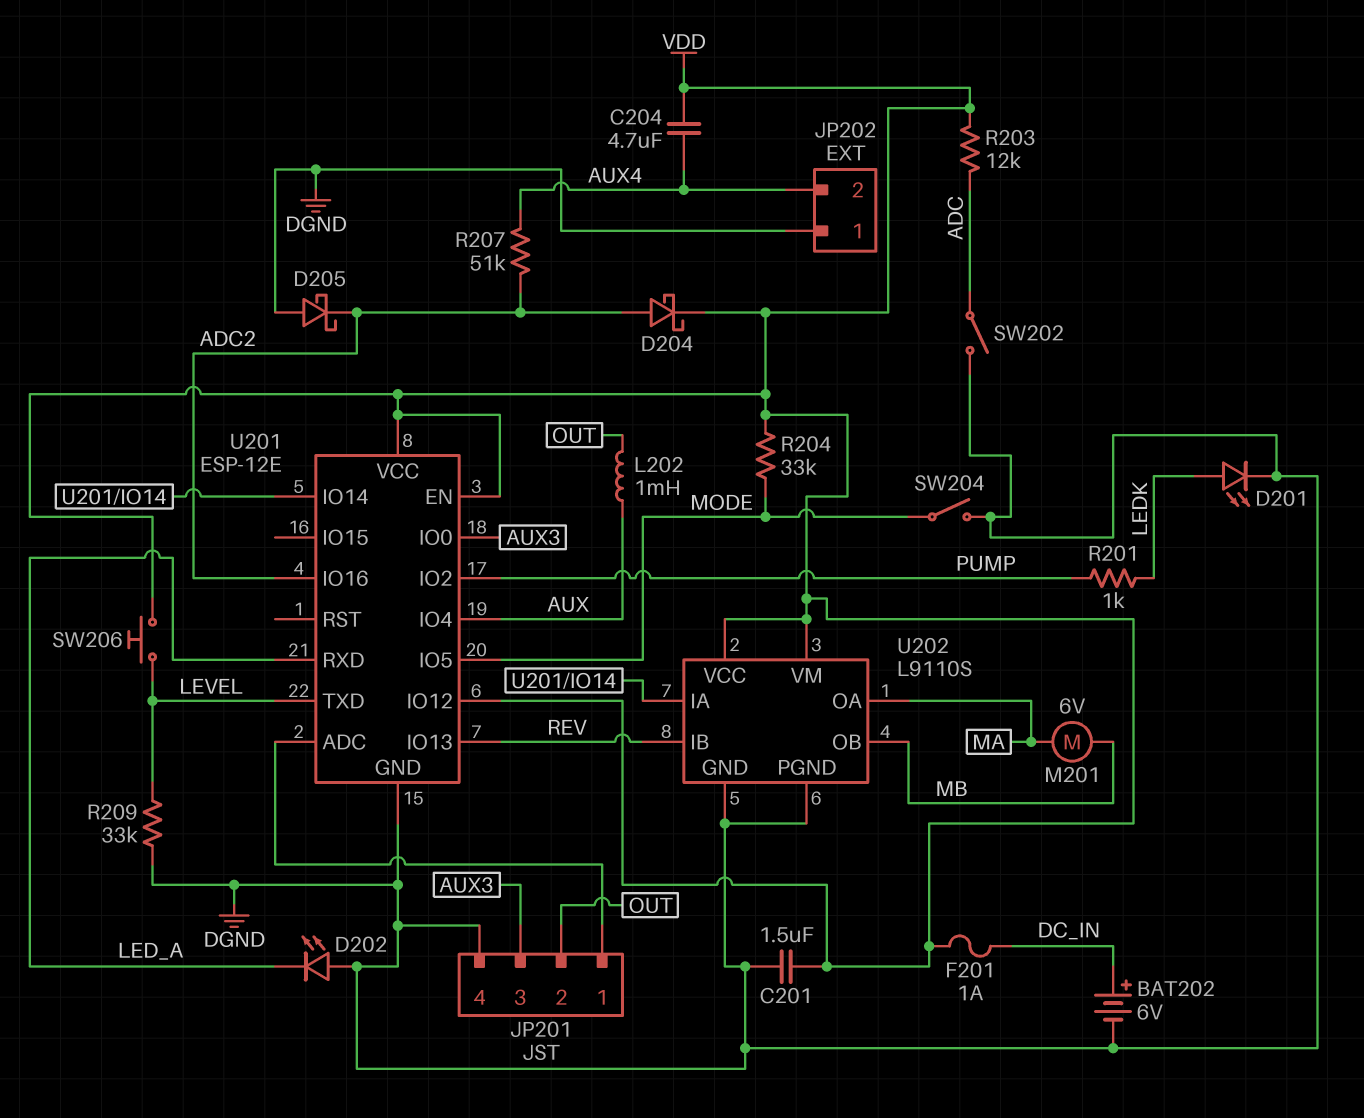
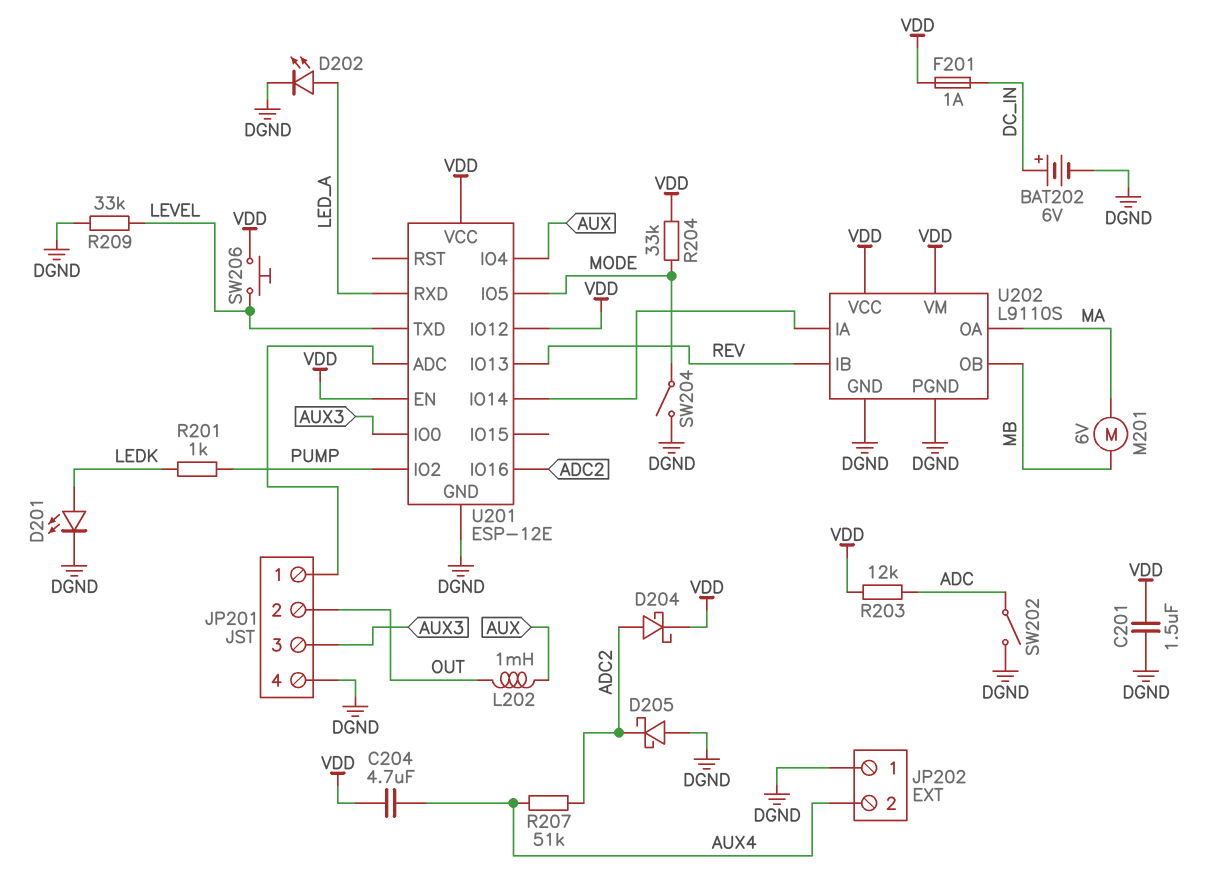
D202: LED (A DGND, K LED_A) -> LED (A LED_A, K DGND)

